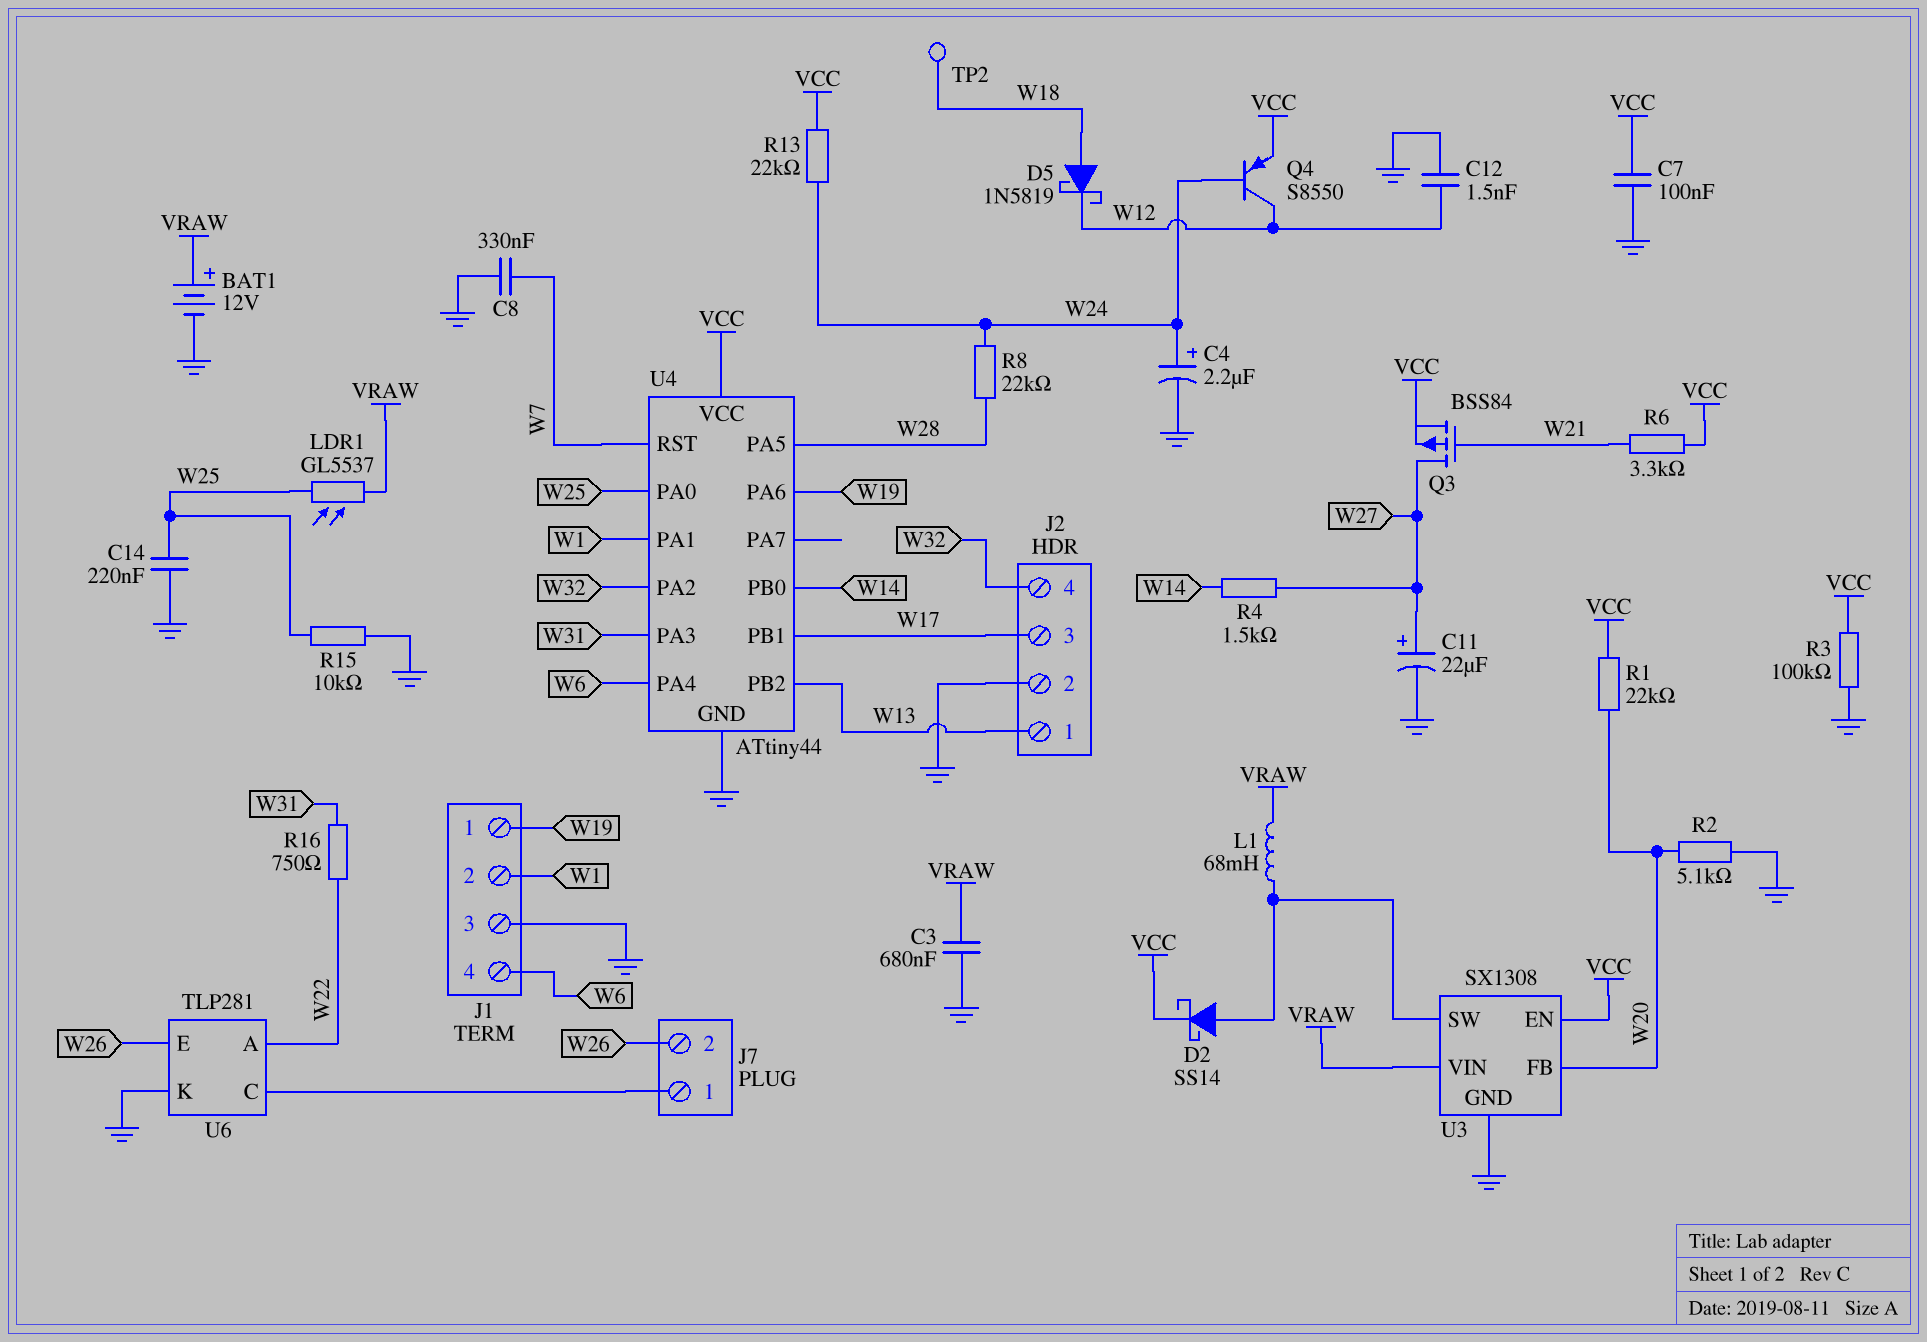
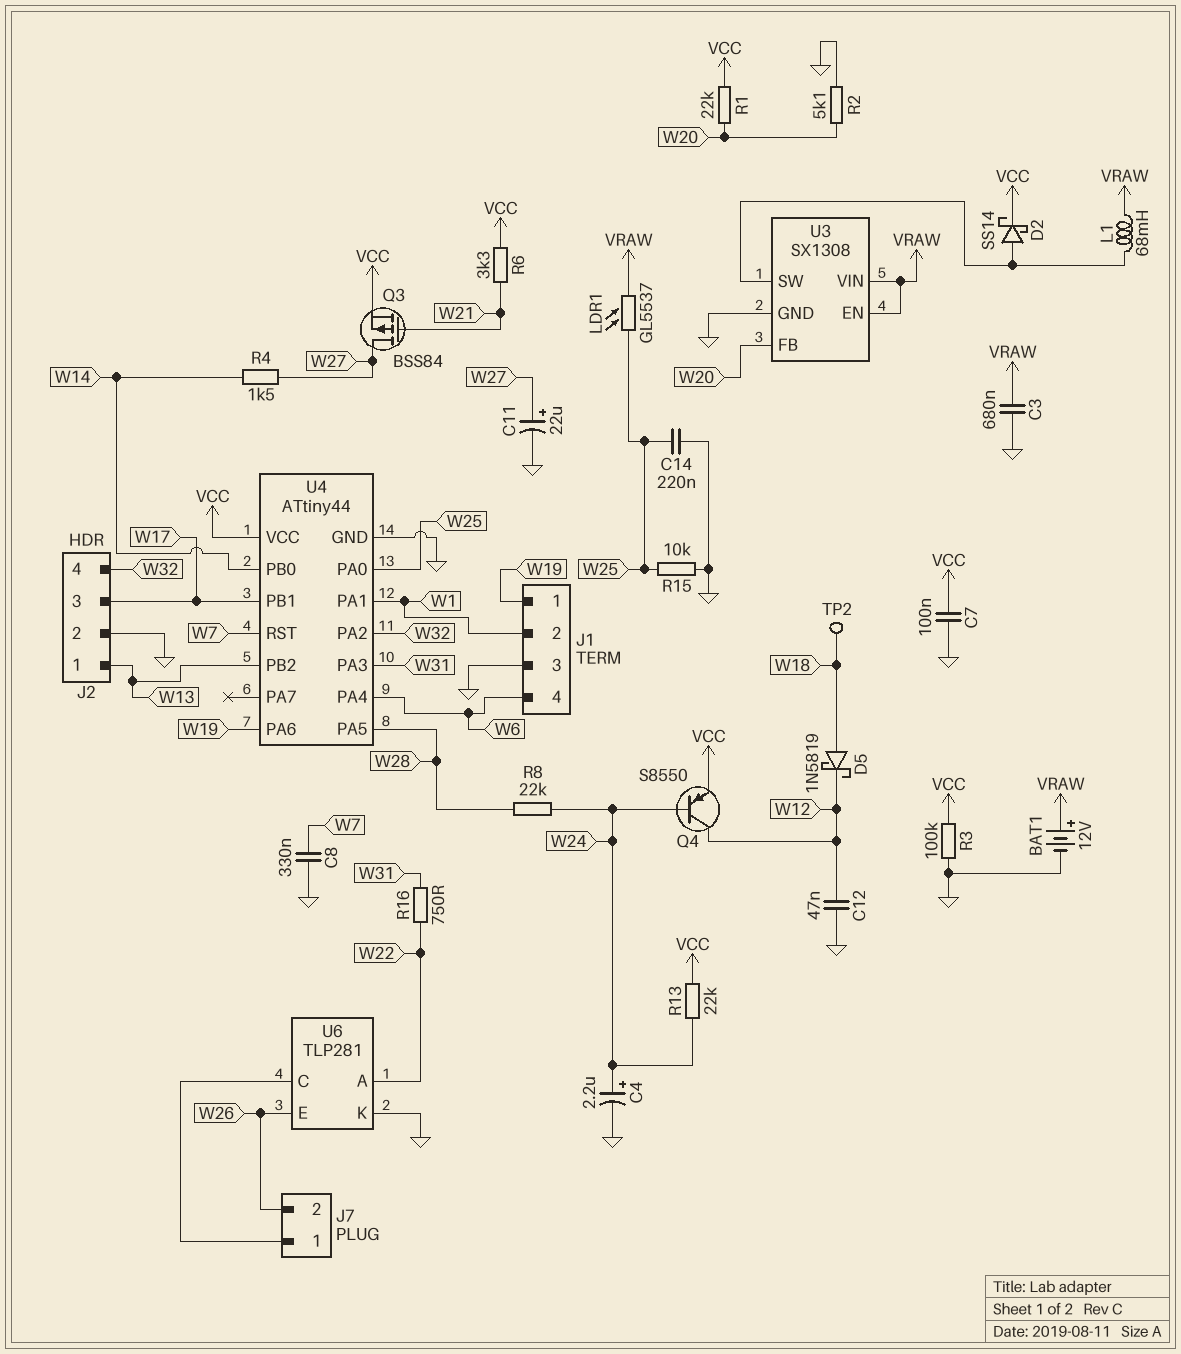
C12: 1.5nF (GND, W12) -> 47nF (GND, W12)
U3 pin EN: VCC -> VRAW

